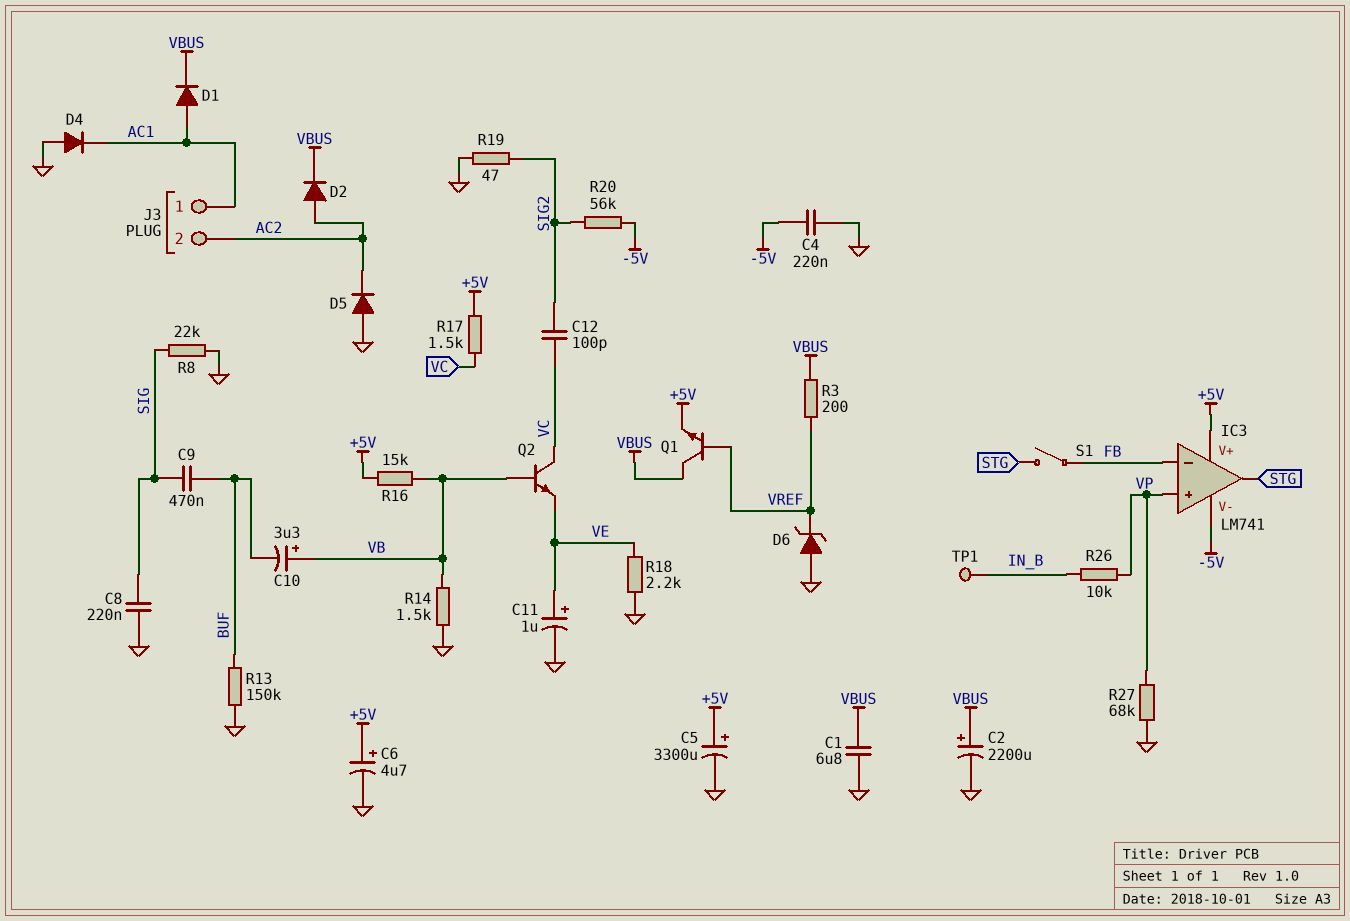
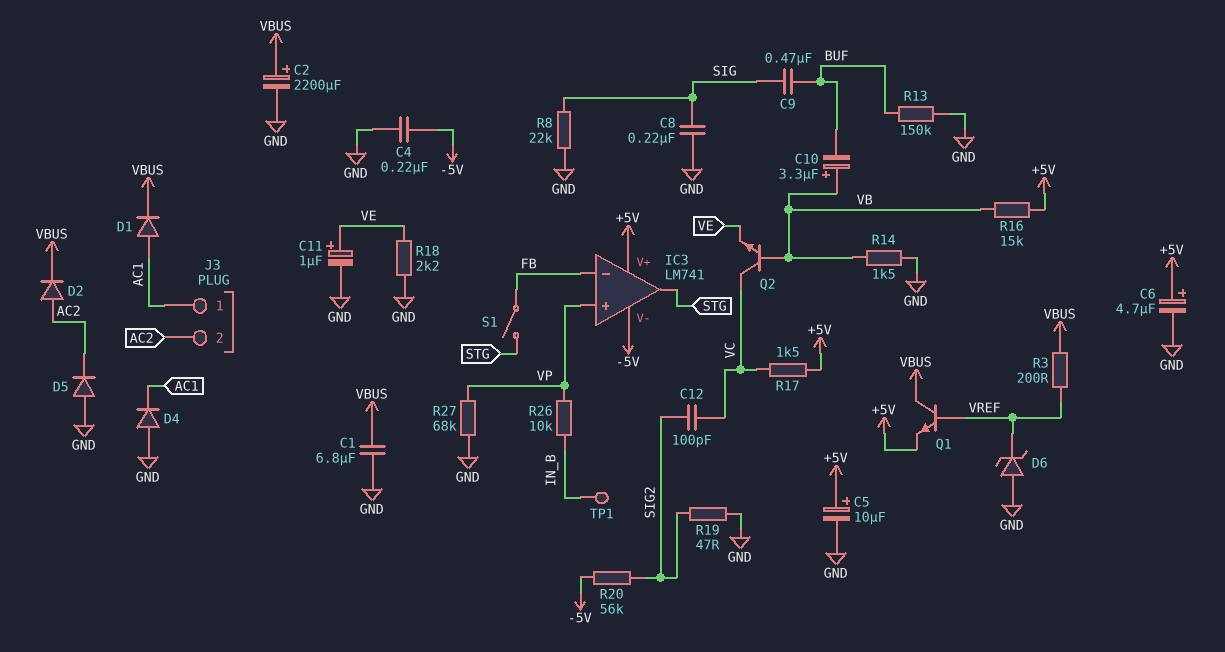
C5: 3300uF (plus +5V, minus GND) -> 10uF (plus +5V, minus GND)

